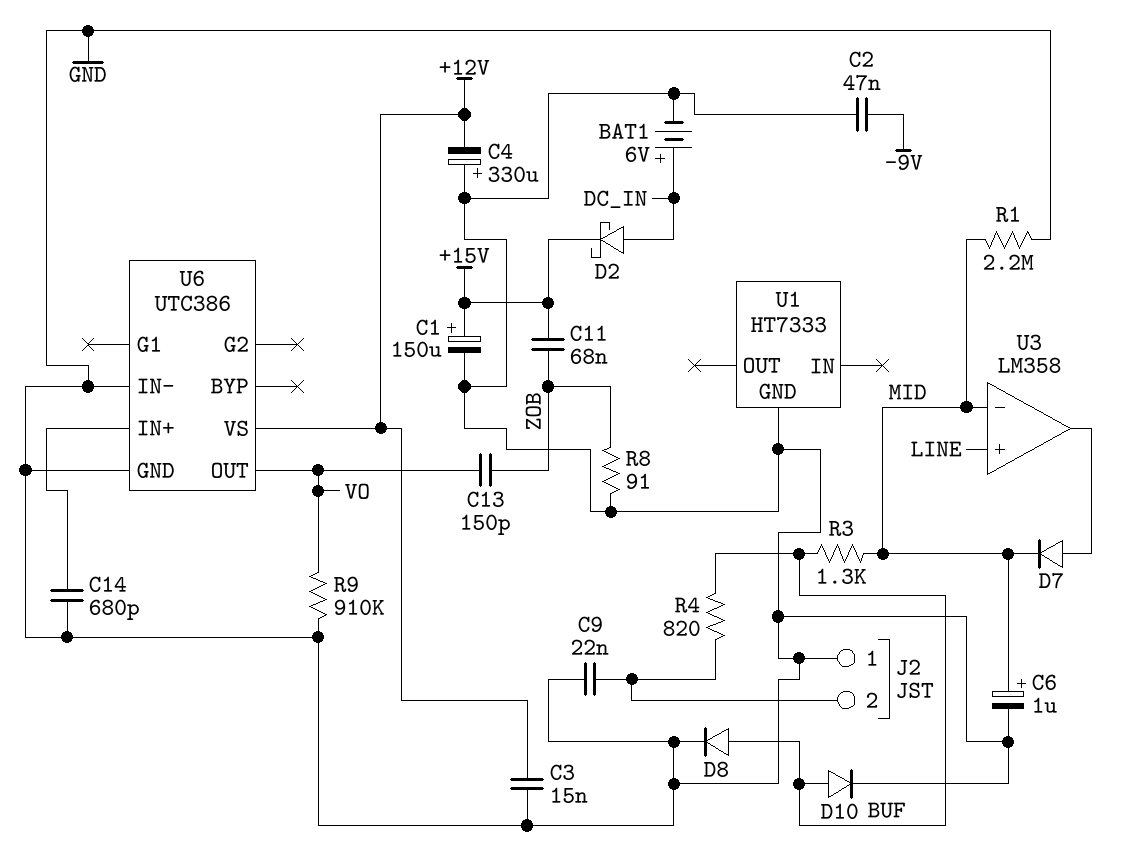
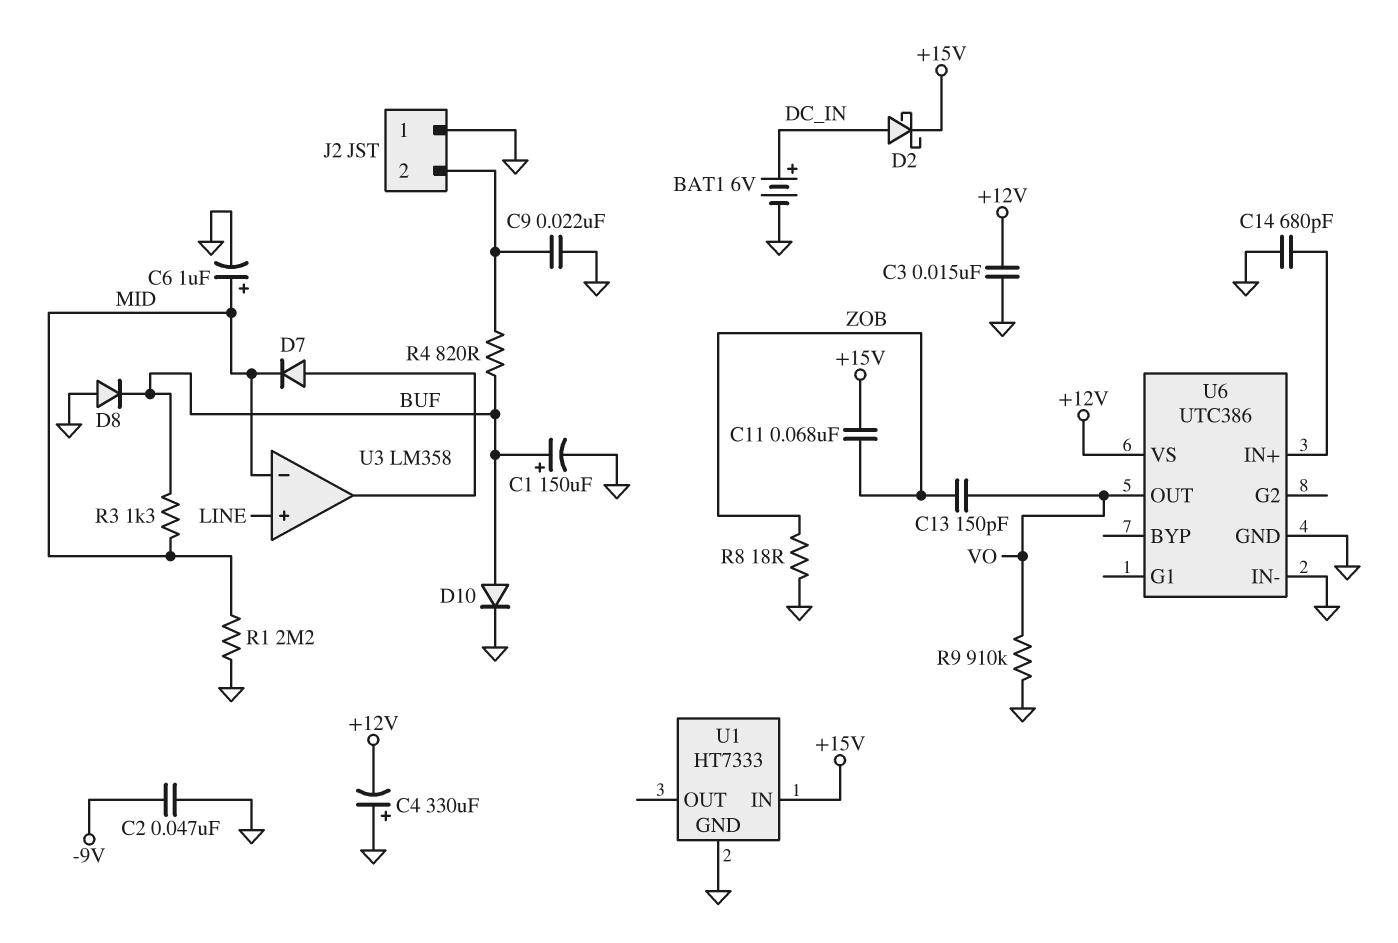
C1: 150uF (plus +15V, minus GND) -> 150uF (plus BUF, minus GND)
D8: diode (A BUF, K GND) -> diode (A GND, K BUF)
R8: 91 (GND, ZOB) -> 18 (GND, ZOB)
U1 pin IN: none -> +15V

